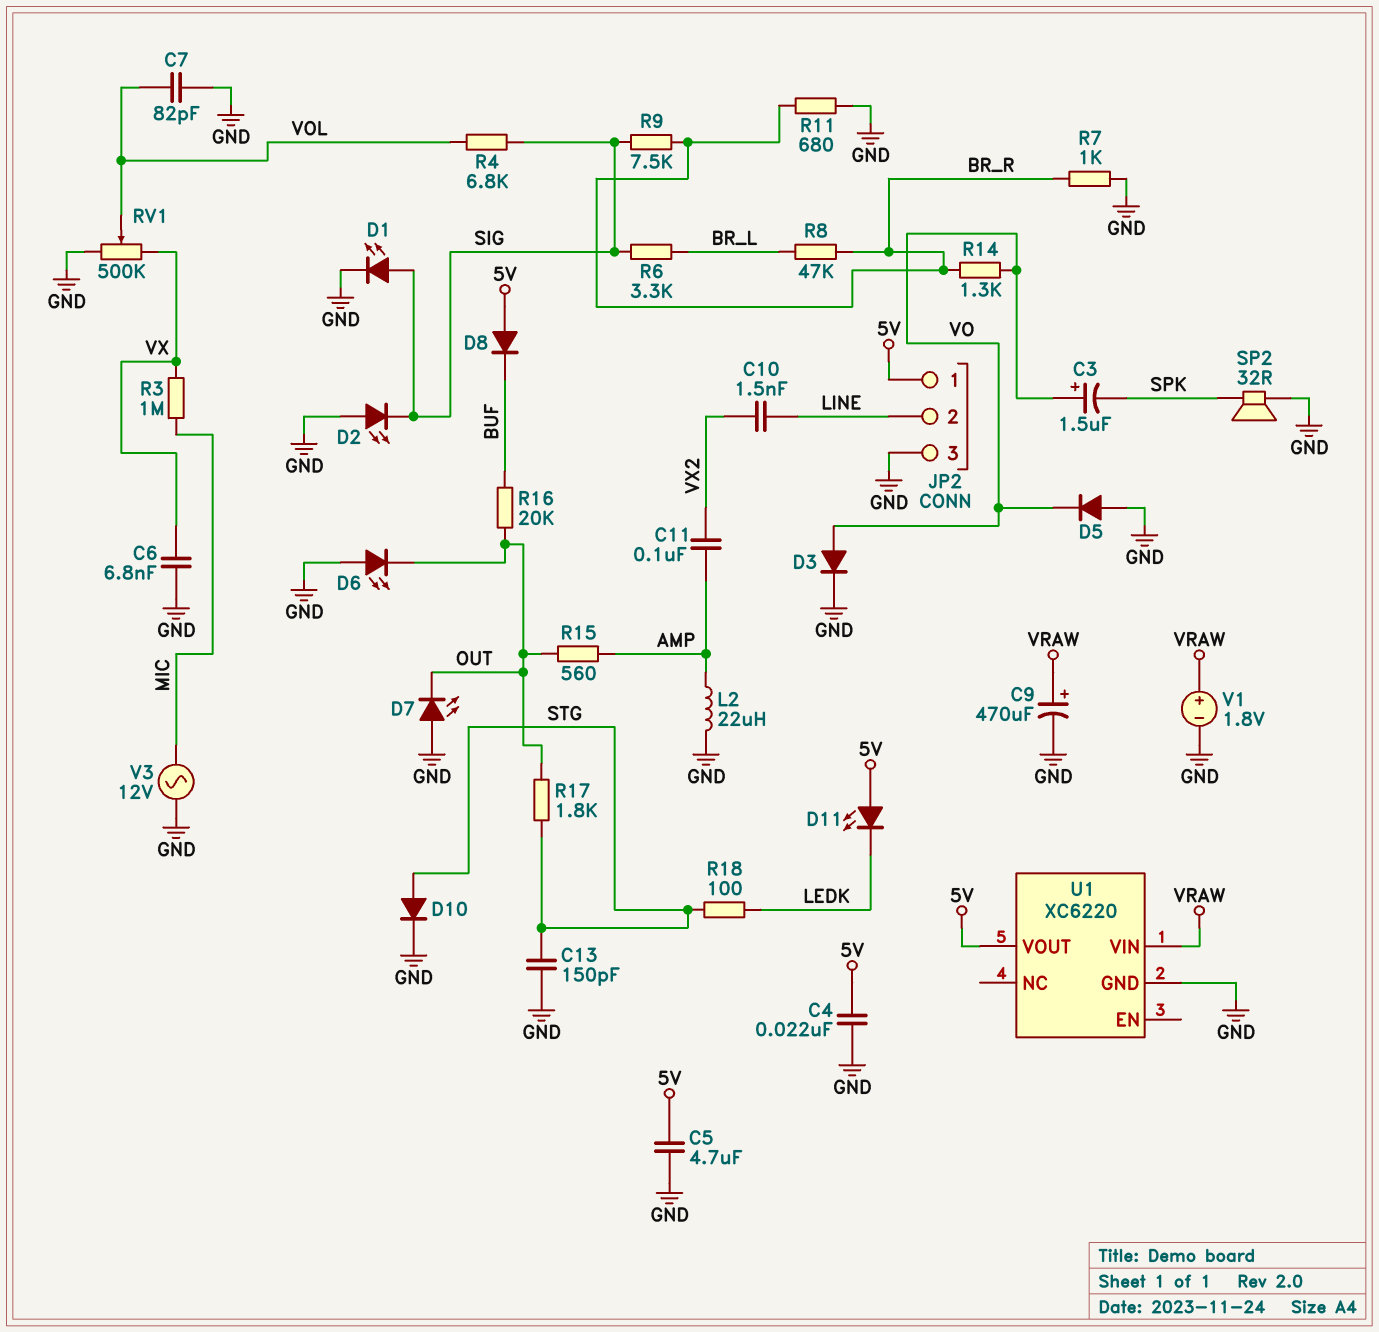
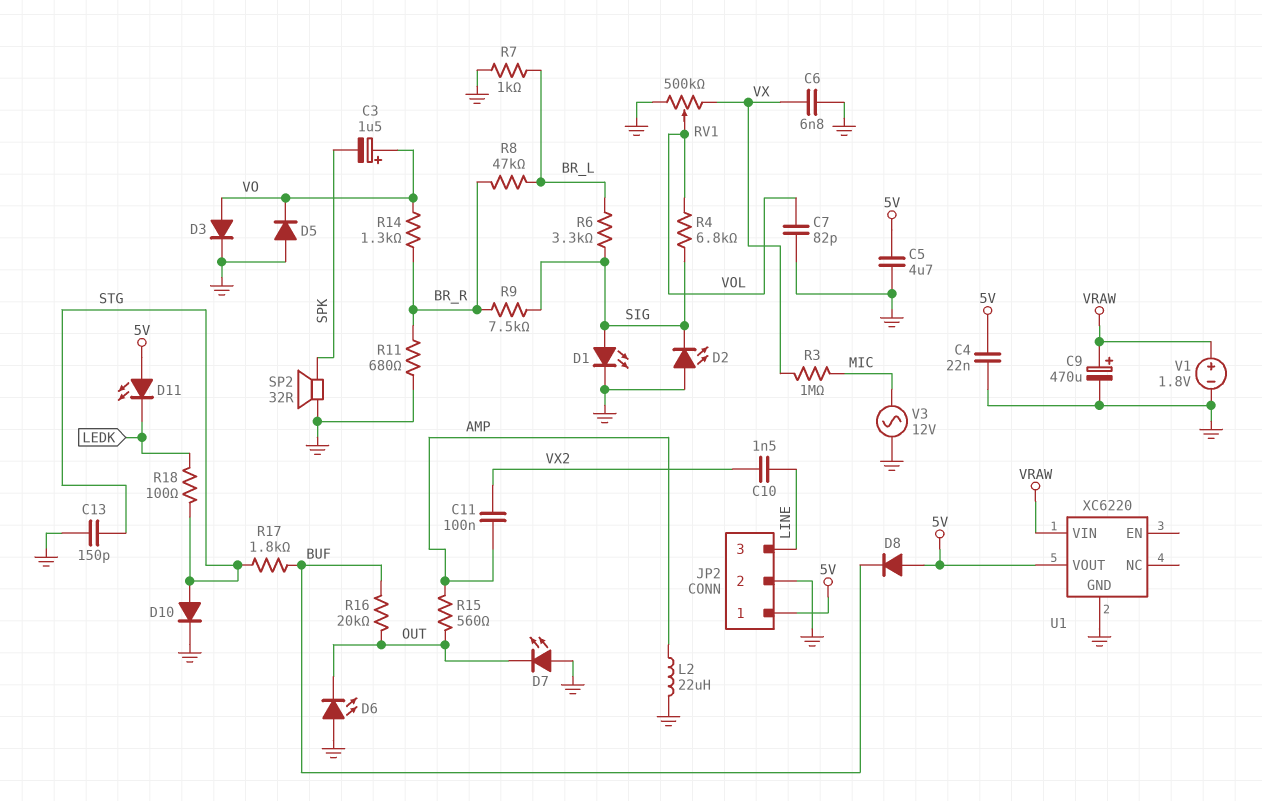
JP2 pin 2: LINE -> GND
JP2 pin 3: GND -> LINE
R7: 1k (BR_R, GND) -> 1k (BR_L, GND)
R17: 1.8k (OUT, STG) -> 1.8k (BUF, STG)

